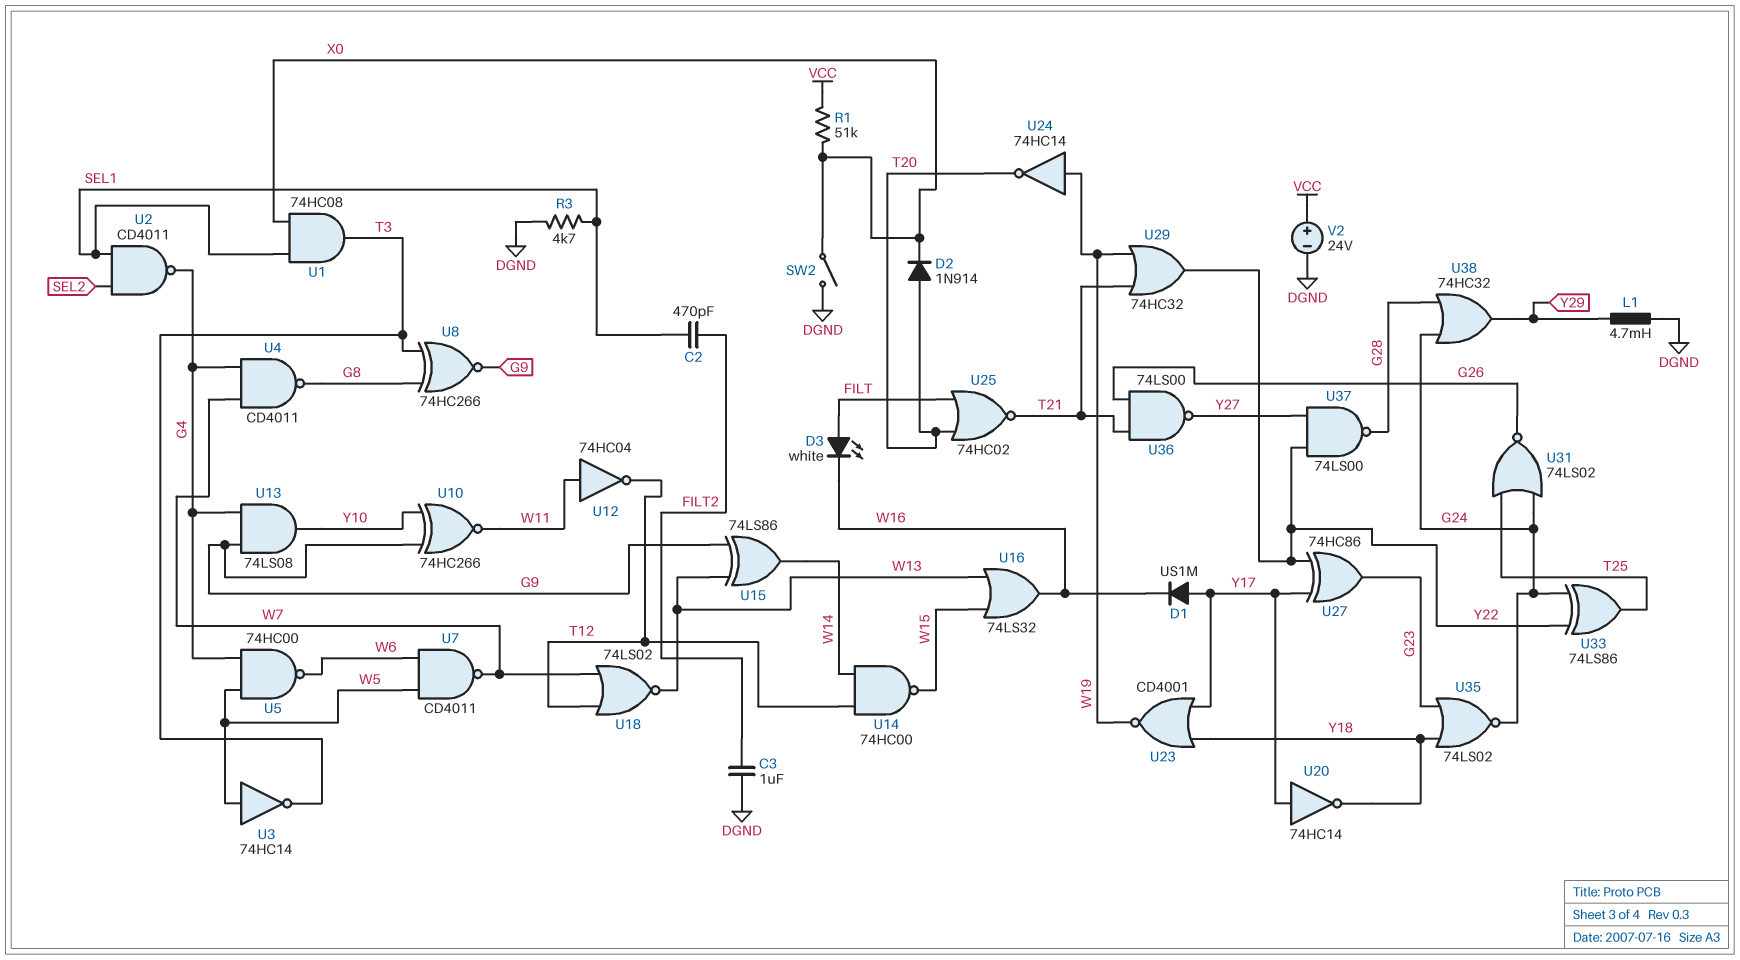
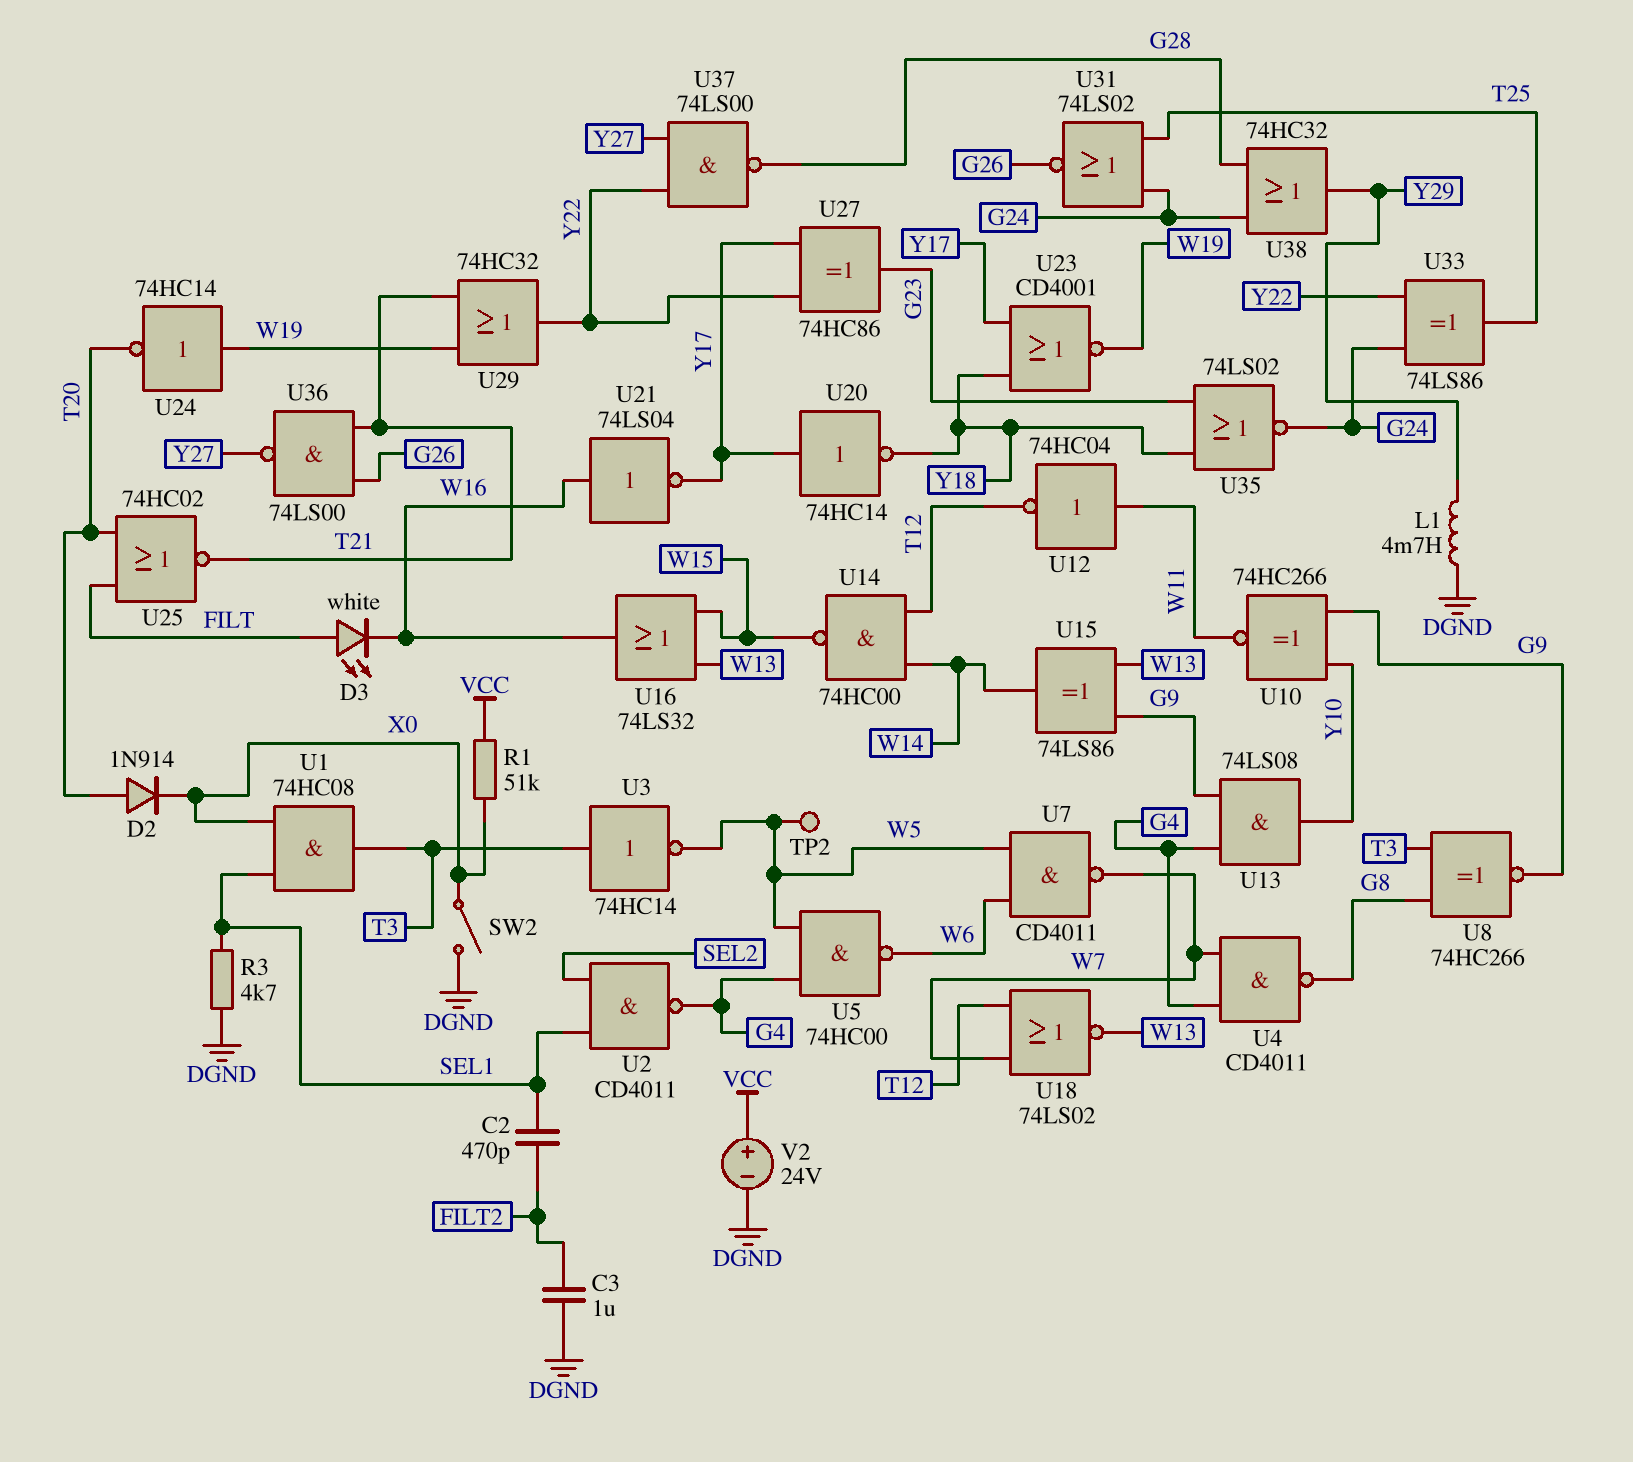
D1: diode US1M (A Y17, K W16) -> none
TP2: none -> test point (W5)
U3: NOT 74HC14 (in W5, out T3) -> NOT 74HC14 (in T3, out W5)
U21: none -> NOT 74LS04 (in W16, out Y17)

